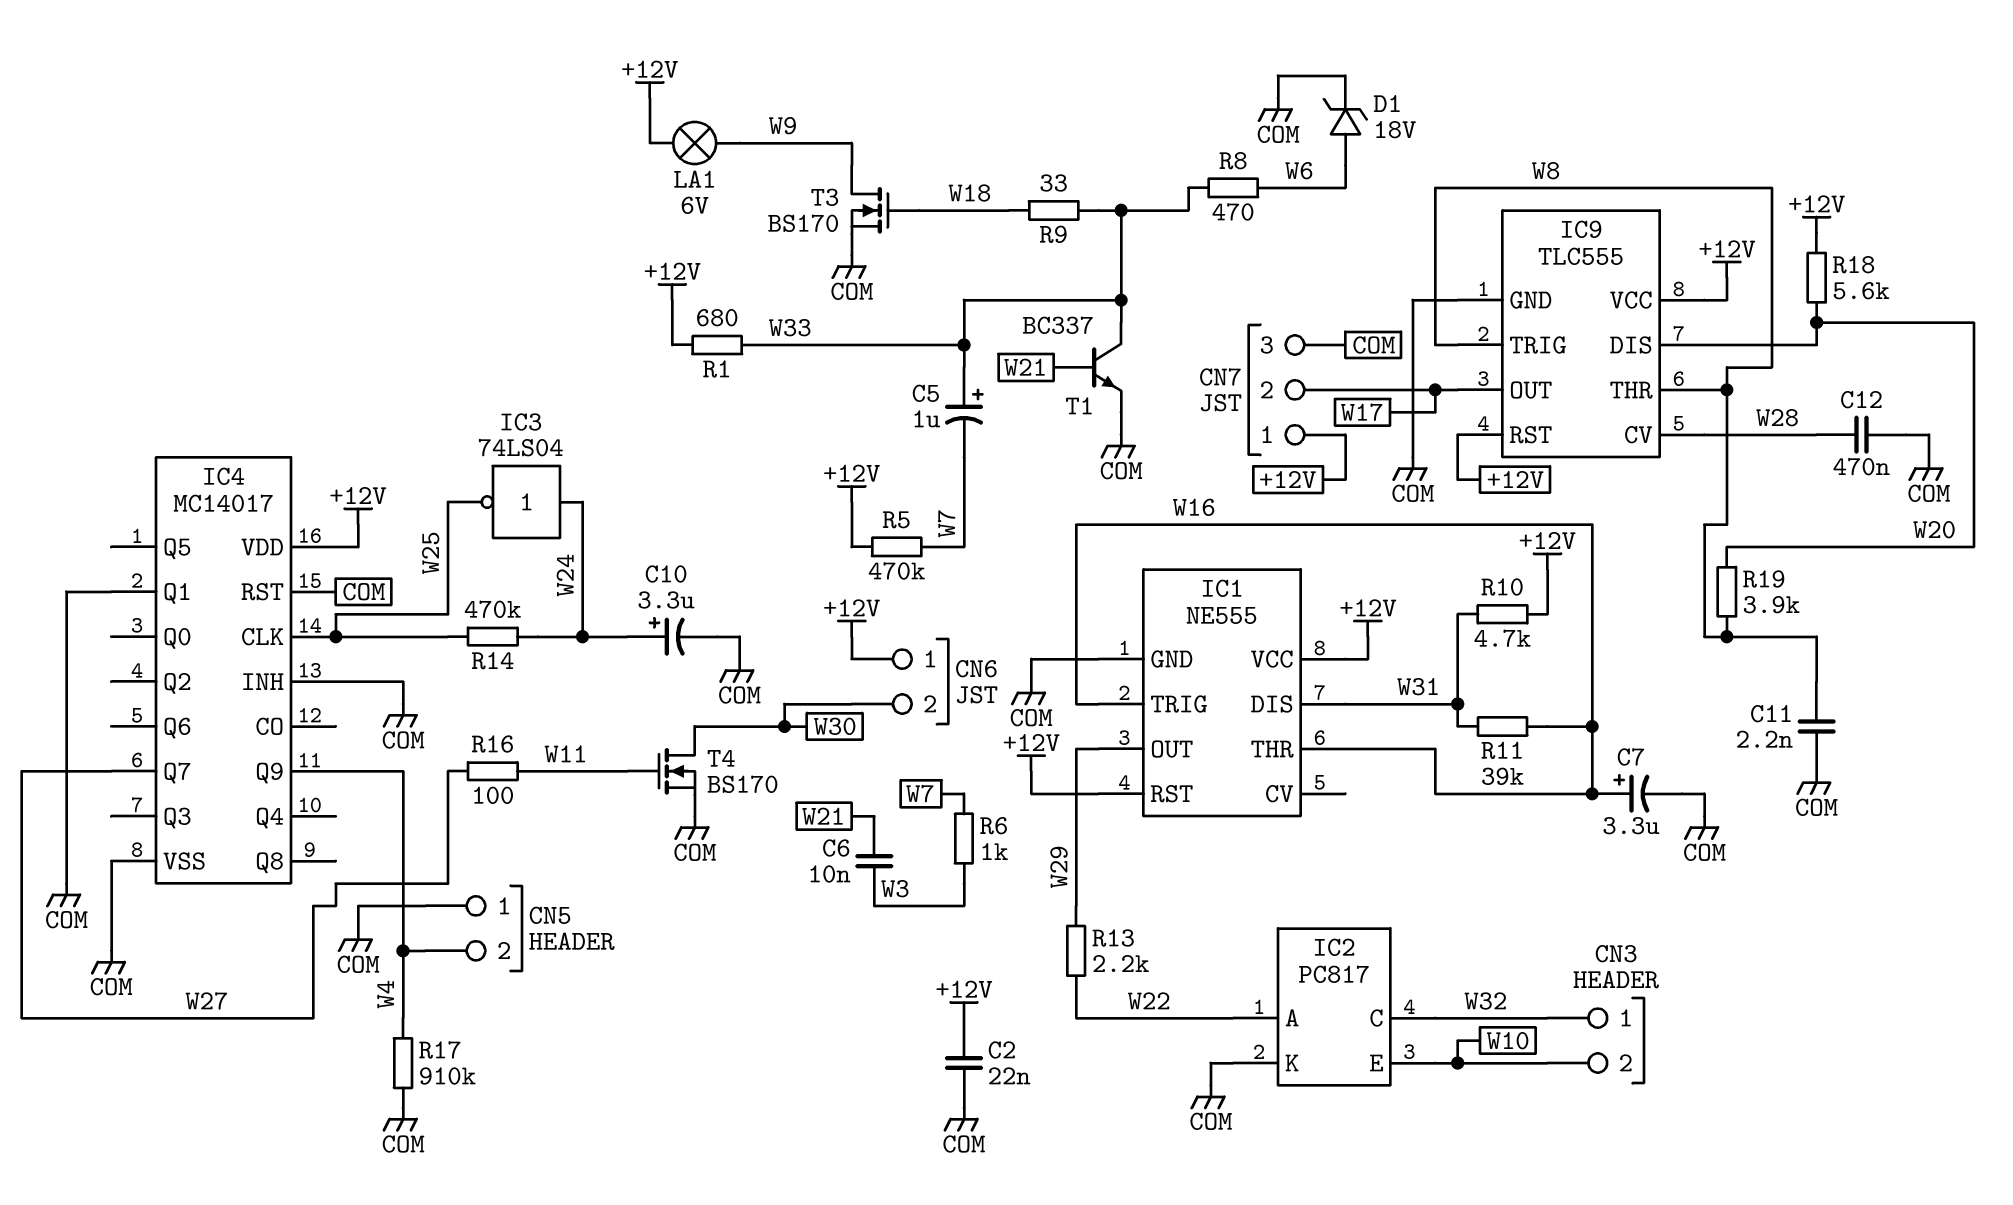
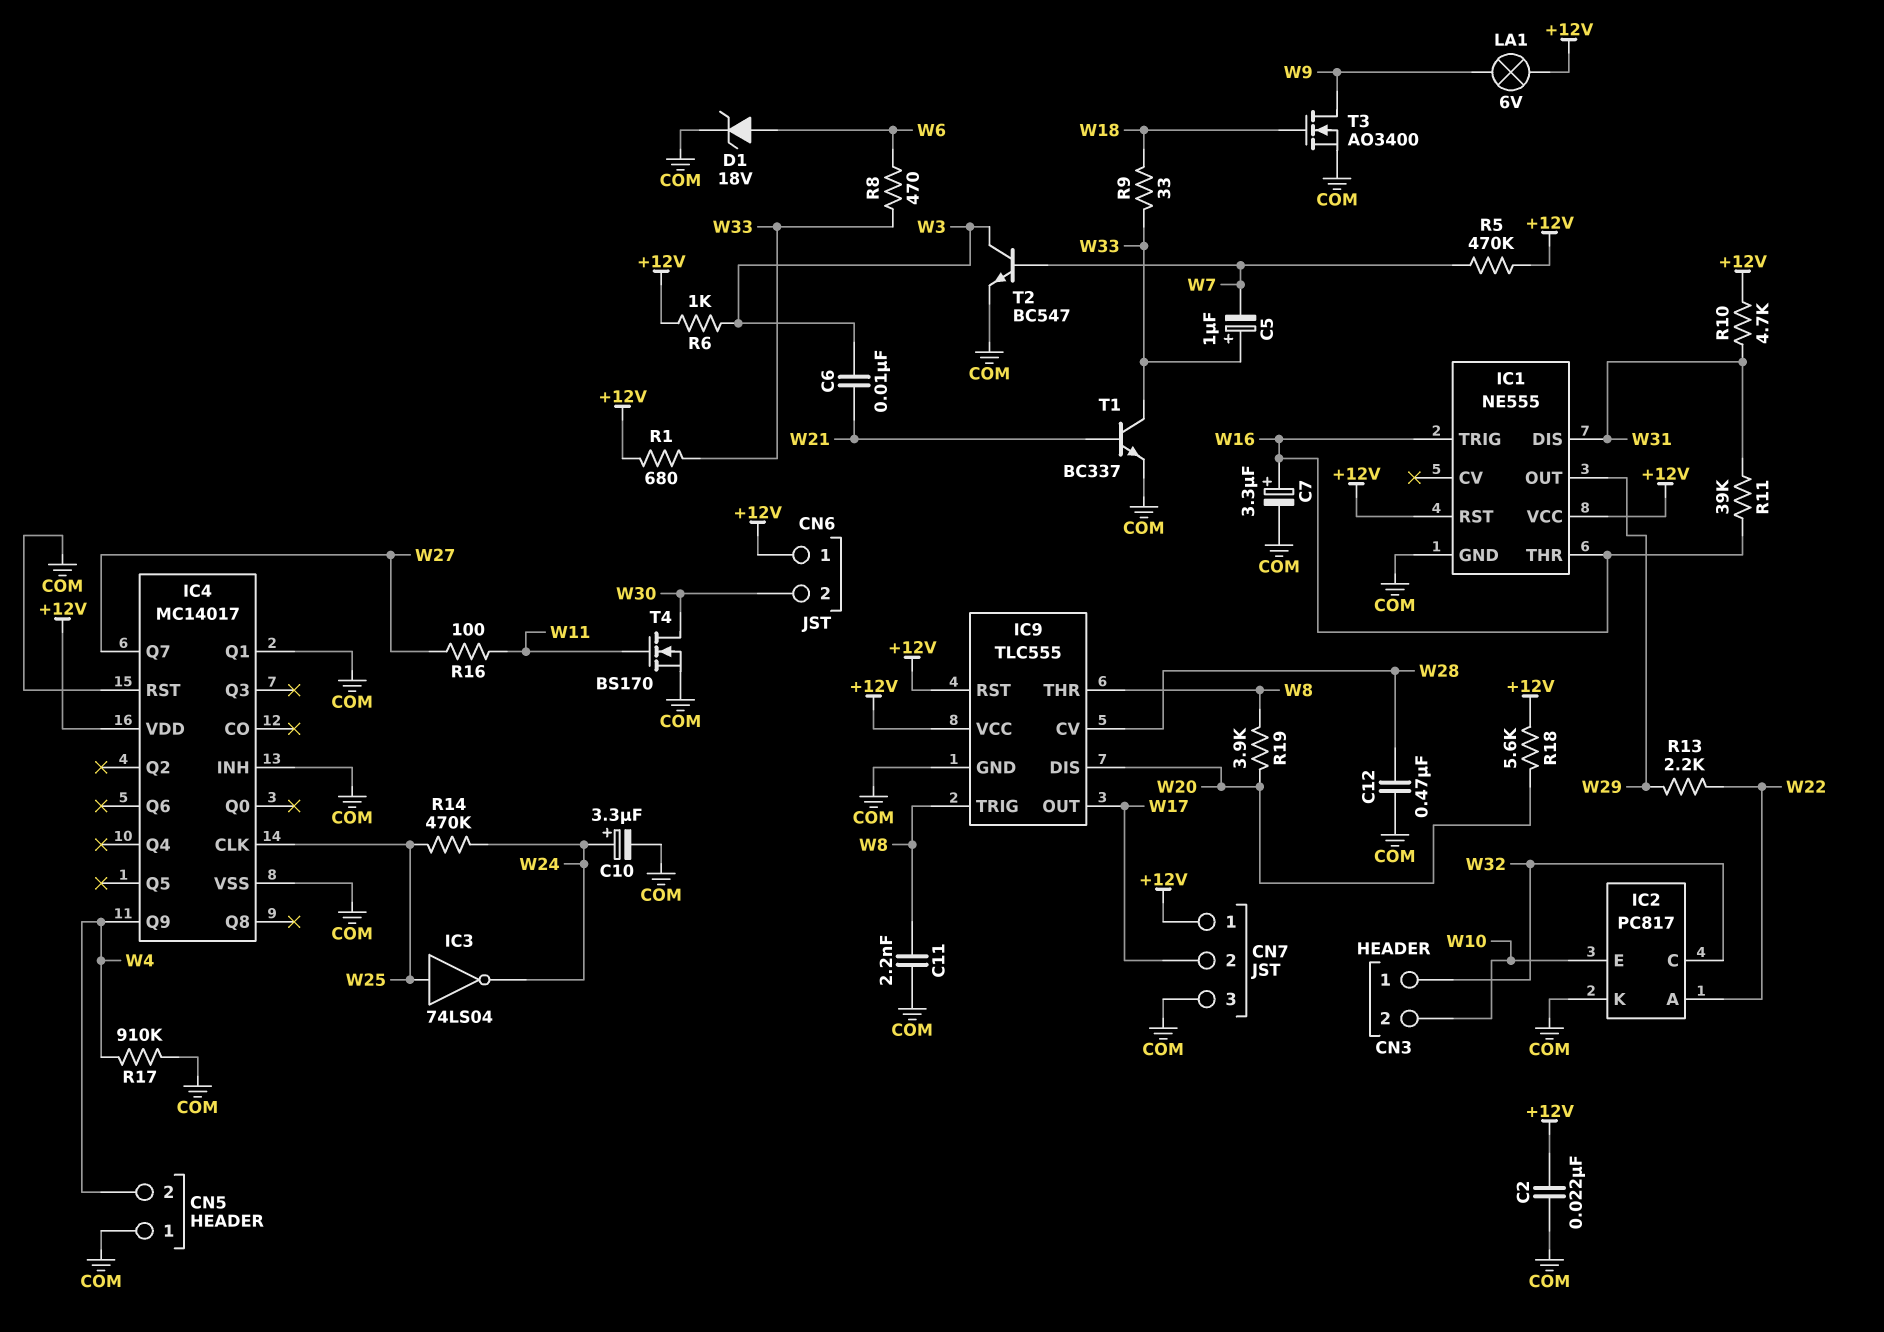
IC3: NOT 74LS04 (in W24, out W25) -> NOT 74LS04 (in W25, out W24)
R6: 1k (W3, W7) -> 1k (+12V, W3)
T2: none -> NPN BC547 (B W7, C W3, E COM)
T3: NMOS BS170 (G W18, D W9, S COM) -> NMOS AO3400 (G W18, D W9, S COM)

